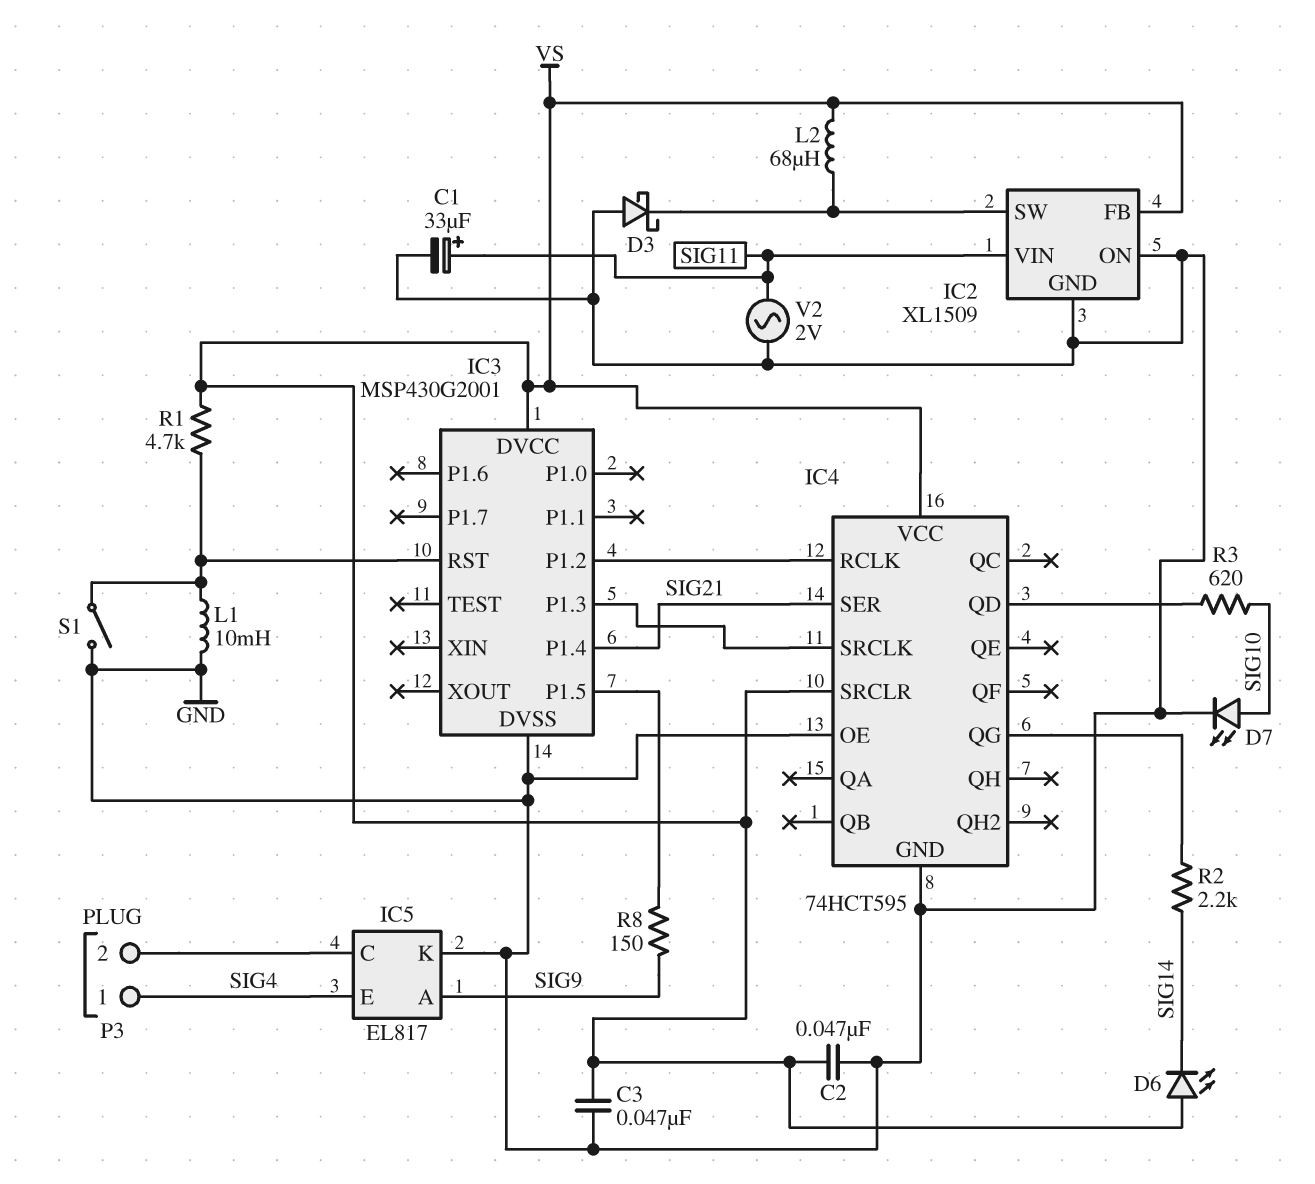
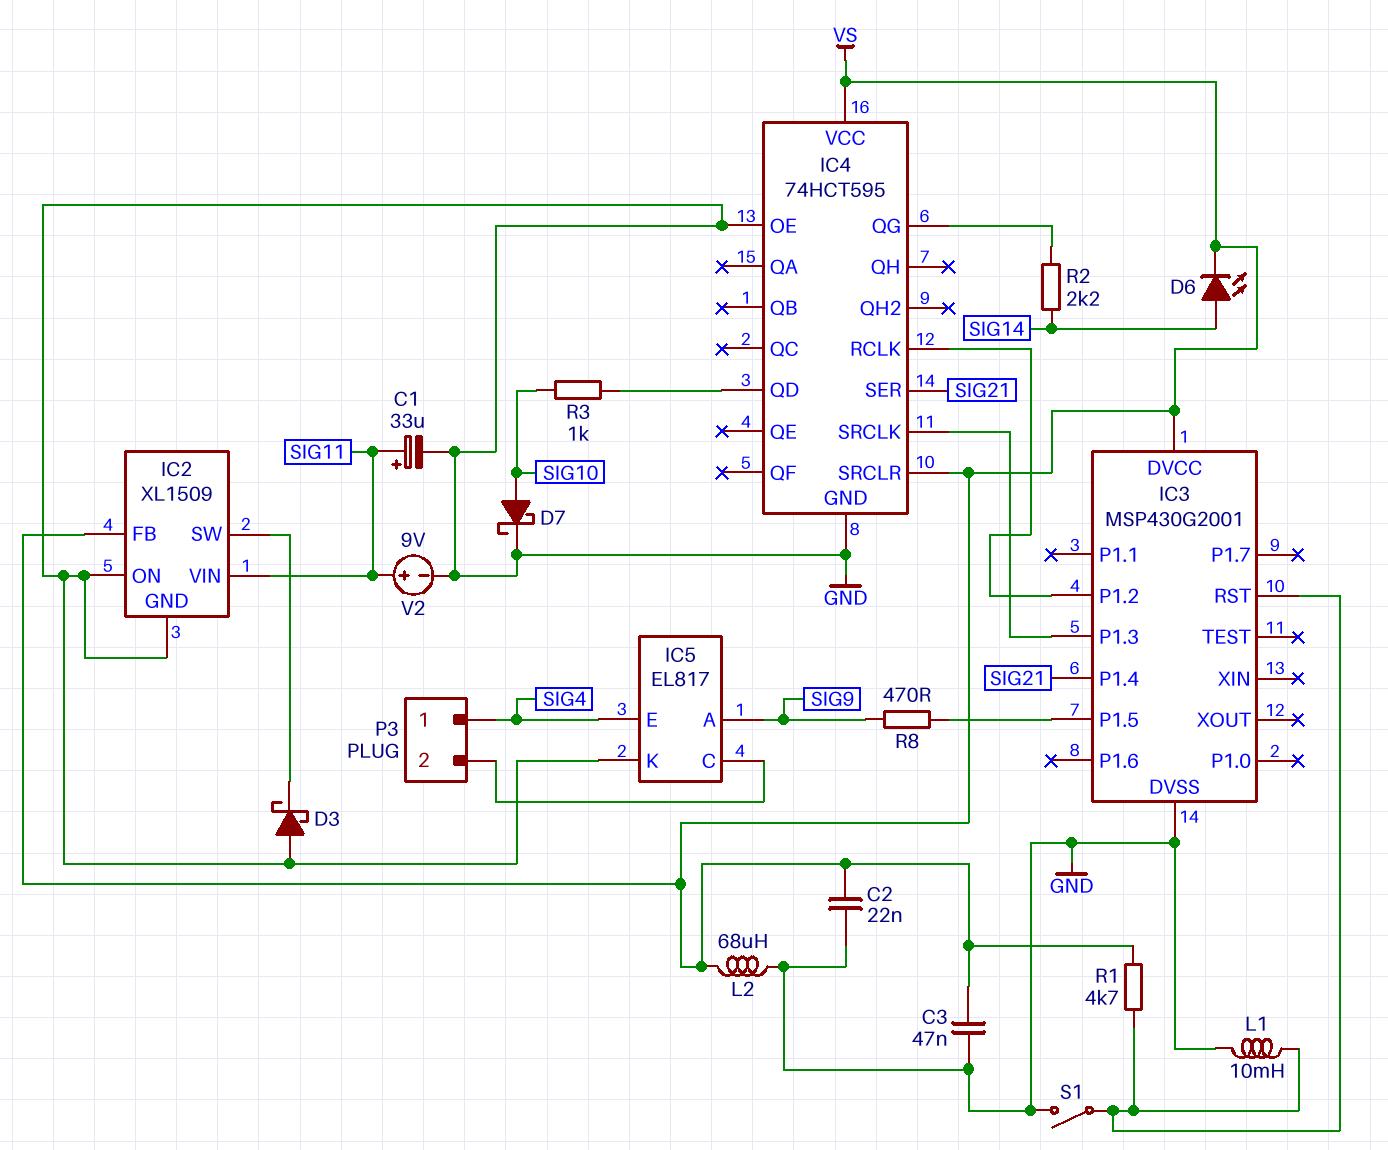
C2: 47nF (GND, VS) -> 22nF (GND, VS)
D6: LED (A VS, K SIG14) -> LED (A SIG14, K VS)
D7: LED (A SIG10, K GND) -> schottky (A SIG10, K GND)
L2: 68uH (IC2/SW, VS) -> 68uH (GND, VS)
R3: 620 (IC4/QD, SIG10) -> 1k (IC4/QD, SIG10)
R8: 150 (IC3/P1.5, SIG9) -> 470 (IC3/P1.5, SIG9)
V2: AC 2V (GND, SIG11) -> 9V (plus SIG11, minus GND)

